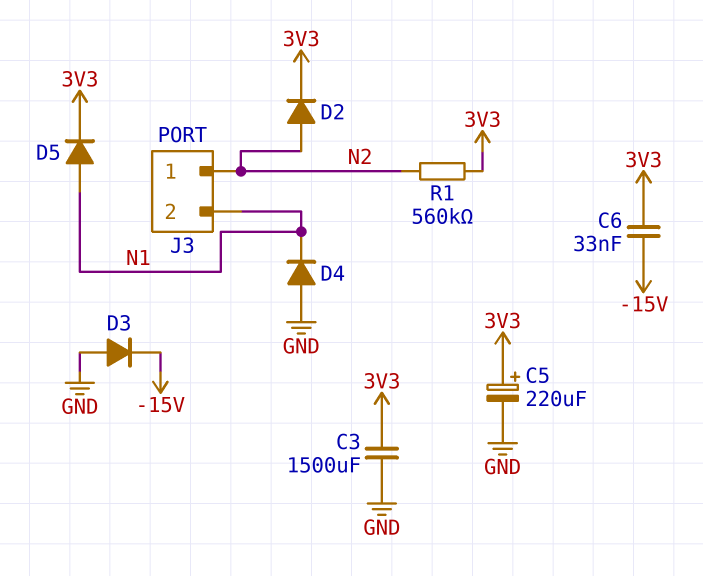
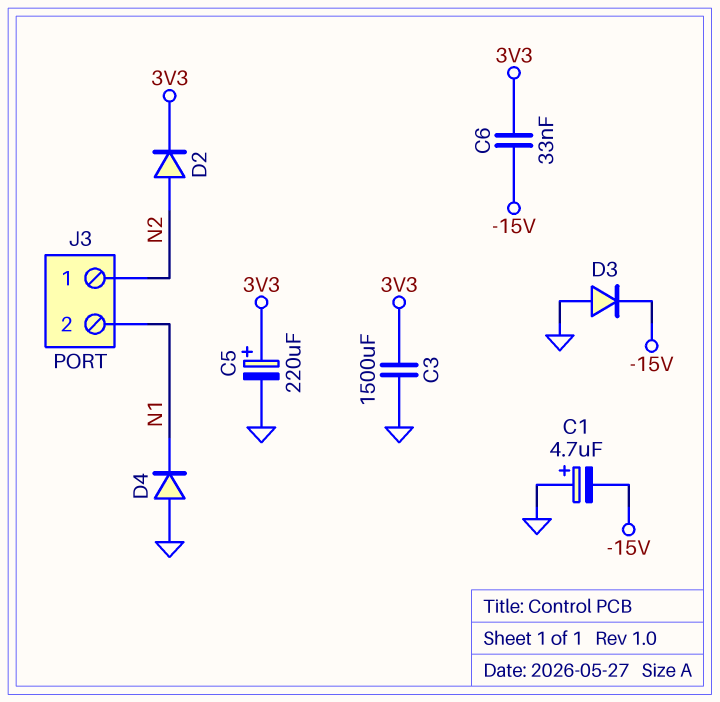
C1: none -> 4.7uF (plus GND, minus -15V)
D5: diode (A N1, K 3V3) -> none
R1: 560k (3V3, N2) -> none

